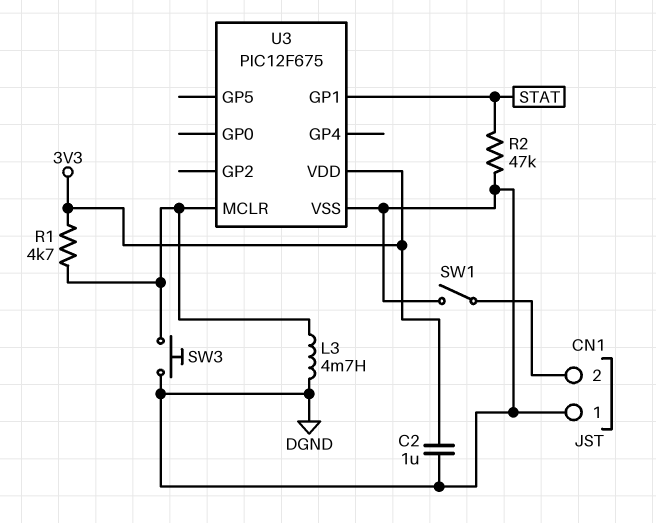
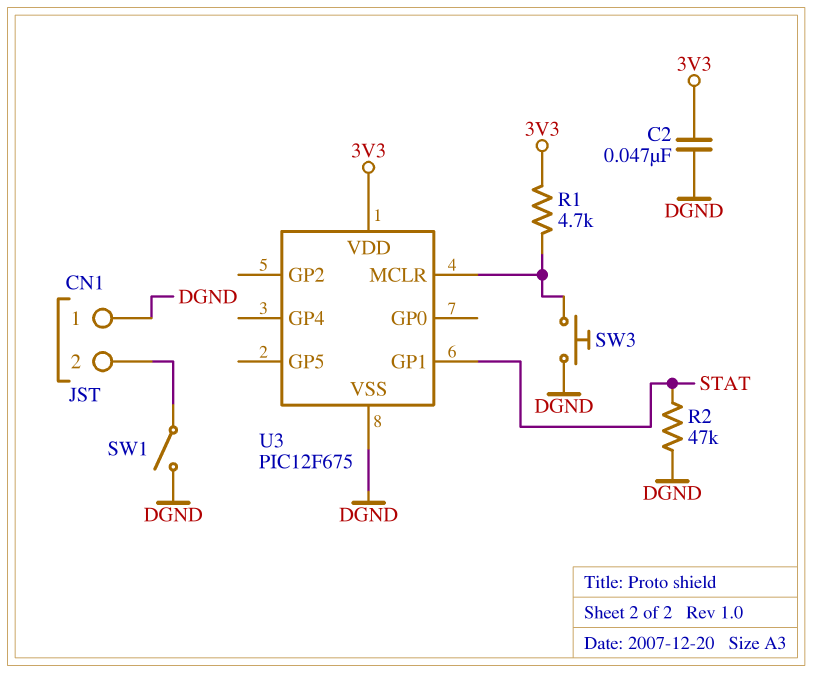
C2: 1uF (3V3, DGND) -> 47nF (3V3, DGND)
L3: 4.7mH (DGND, U3/MCLR) -> none

